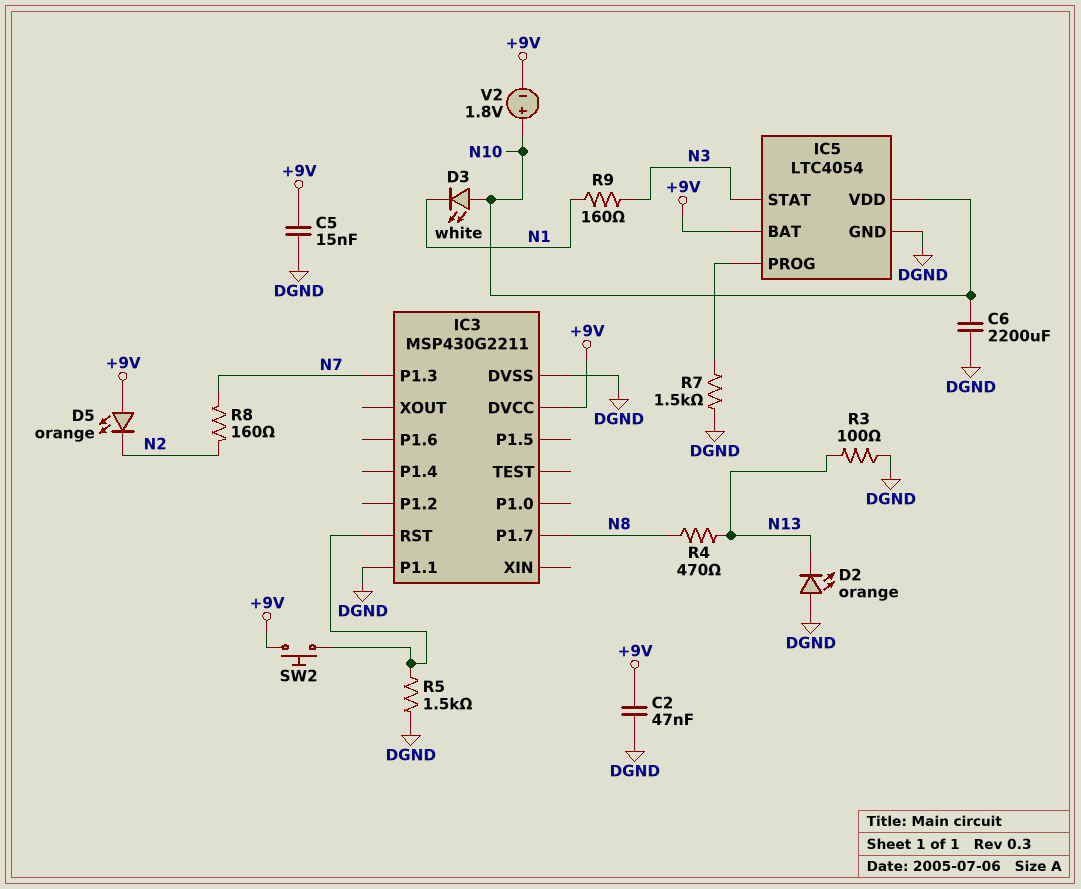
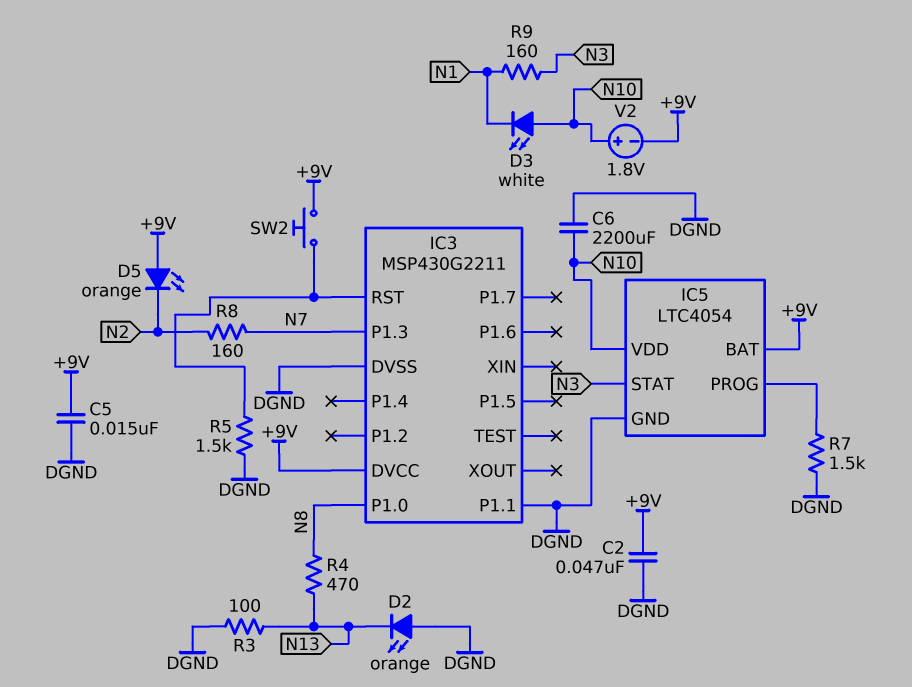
IC3 pin P1.0: none -> N8
IC3 pin P1.7: N8 -> none

